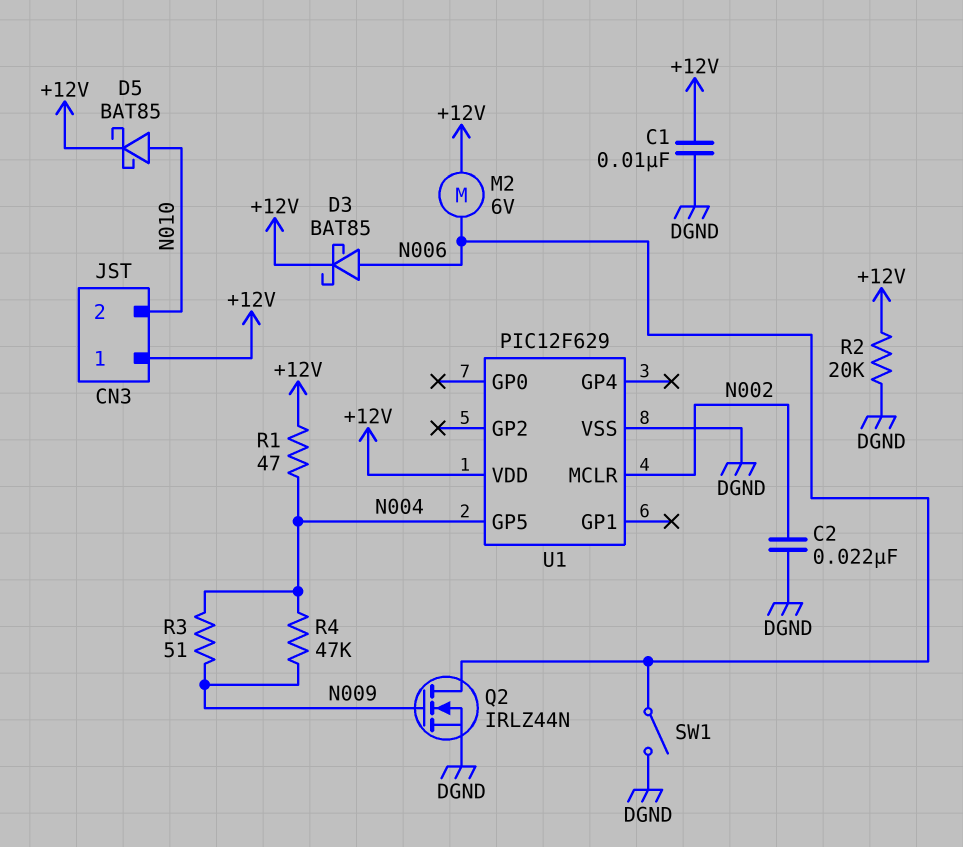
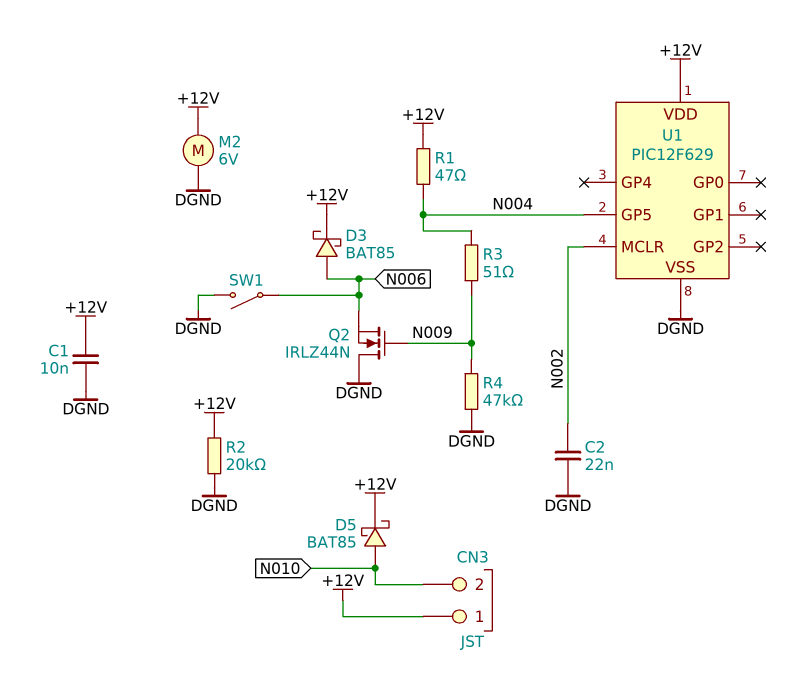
M2: motor 6V (+12V, N006) -> motor 6V (+12V, DGND)
Q2: NMOS IRLZ44N (G N009, D N006, S DGND) -> NMOS IRLZ44N (G N009, D DGND, S N006)
R4: 47k (N004, N009) -> 47k (DGND, N009)

